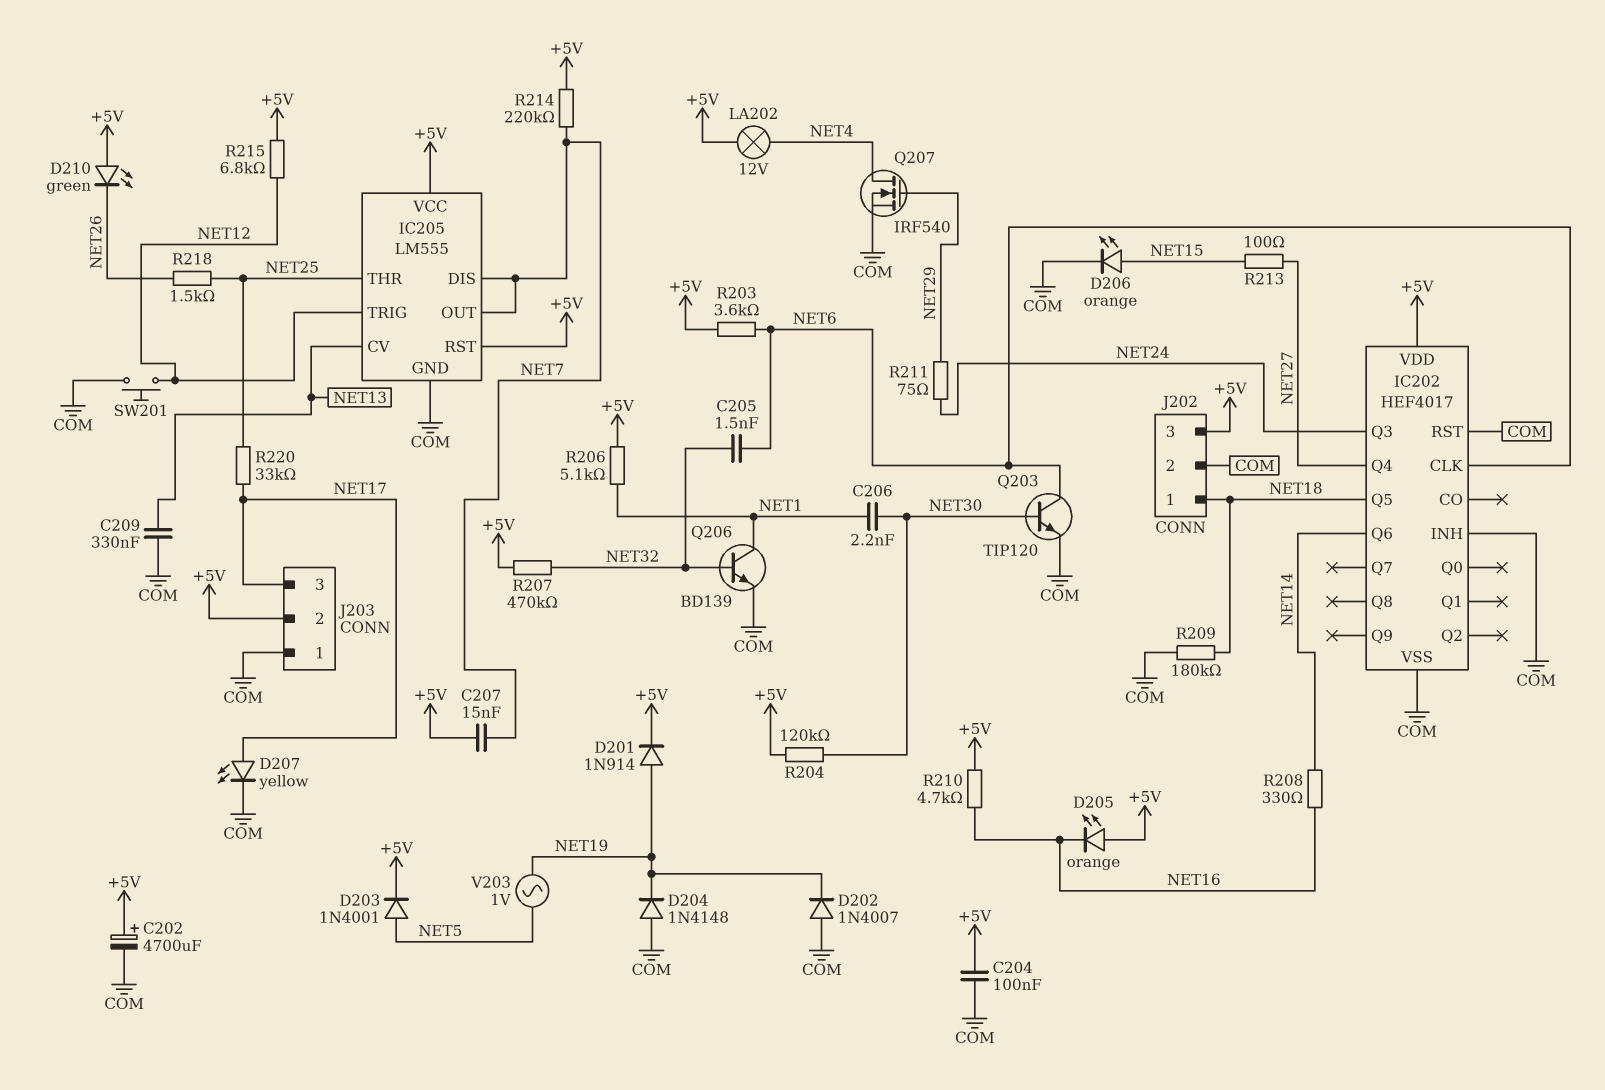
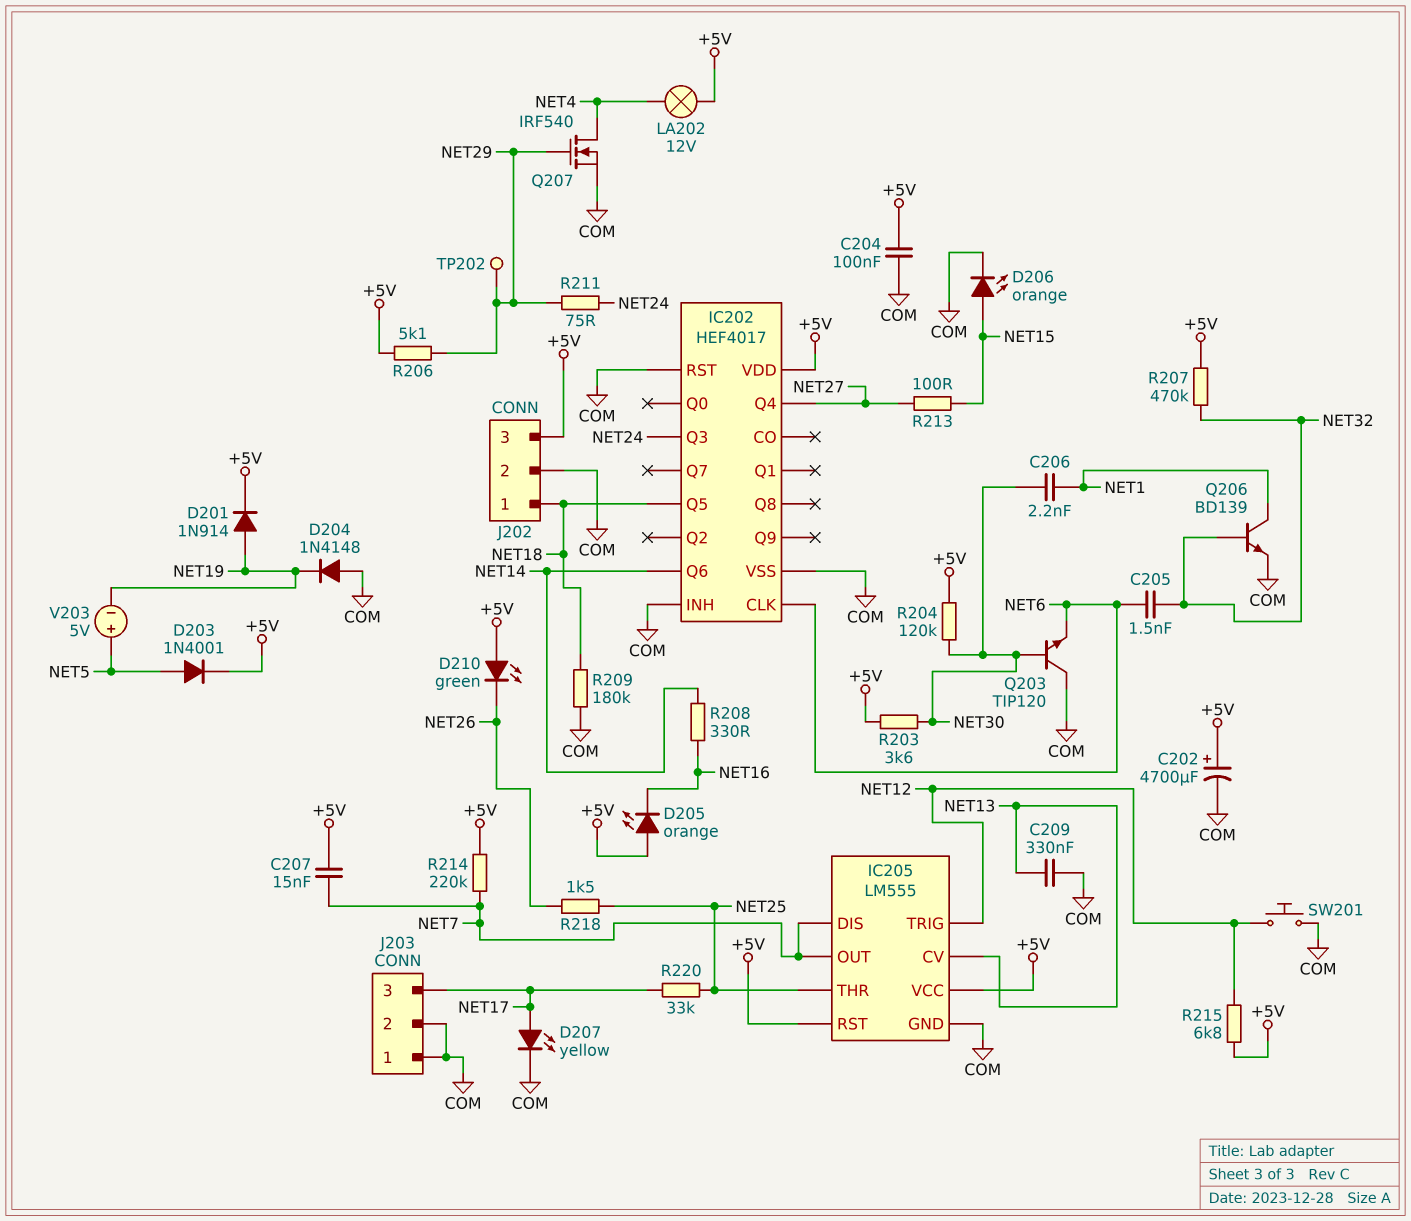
D202: diode 1N4007 (A COM, K NET19) -> none
J203 pin 2: +5V -> COM
Q203: NPN TIP120 (B NET30, C NET6, E COM) -> NPN TIP120 (B NET30, C COM, E NET6)
R203: 3.6k (+5V, NET6) -> 3.6k (+5V, NET30)
R206: 5.1k (+5V, NET1) -> 5.1k (+5V, NET29)
R210: 4.7k (+5V, NET16) -> none
TP202: none -> test point (NET29)
V203: AC 1V (NET5, NET19) -> 5V (plus NET5, minus NET19)

